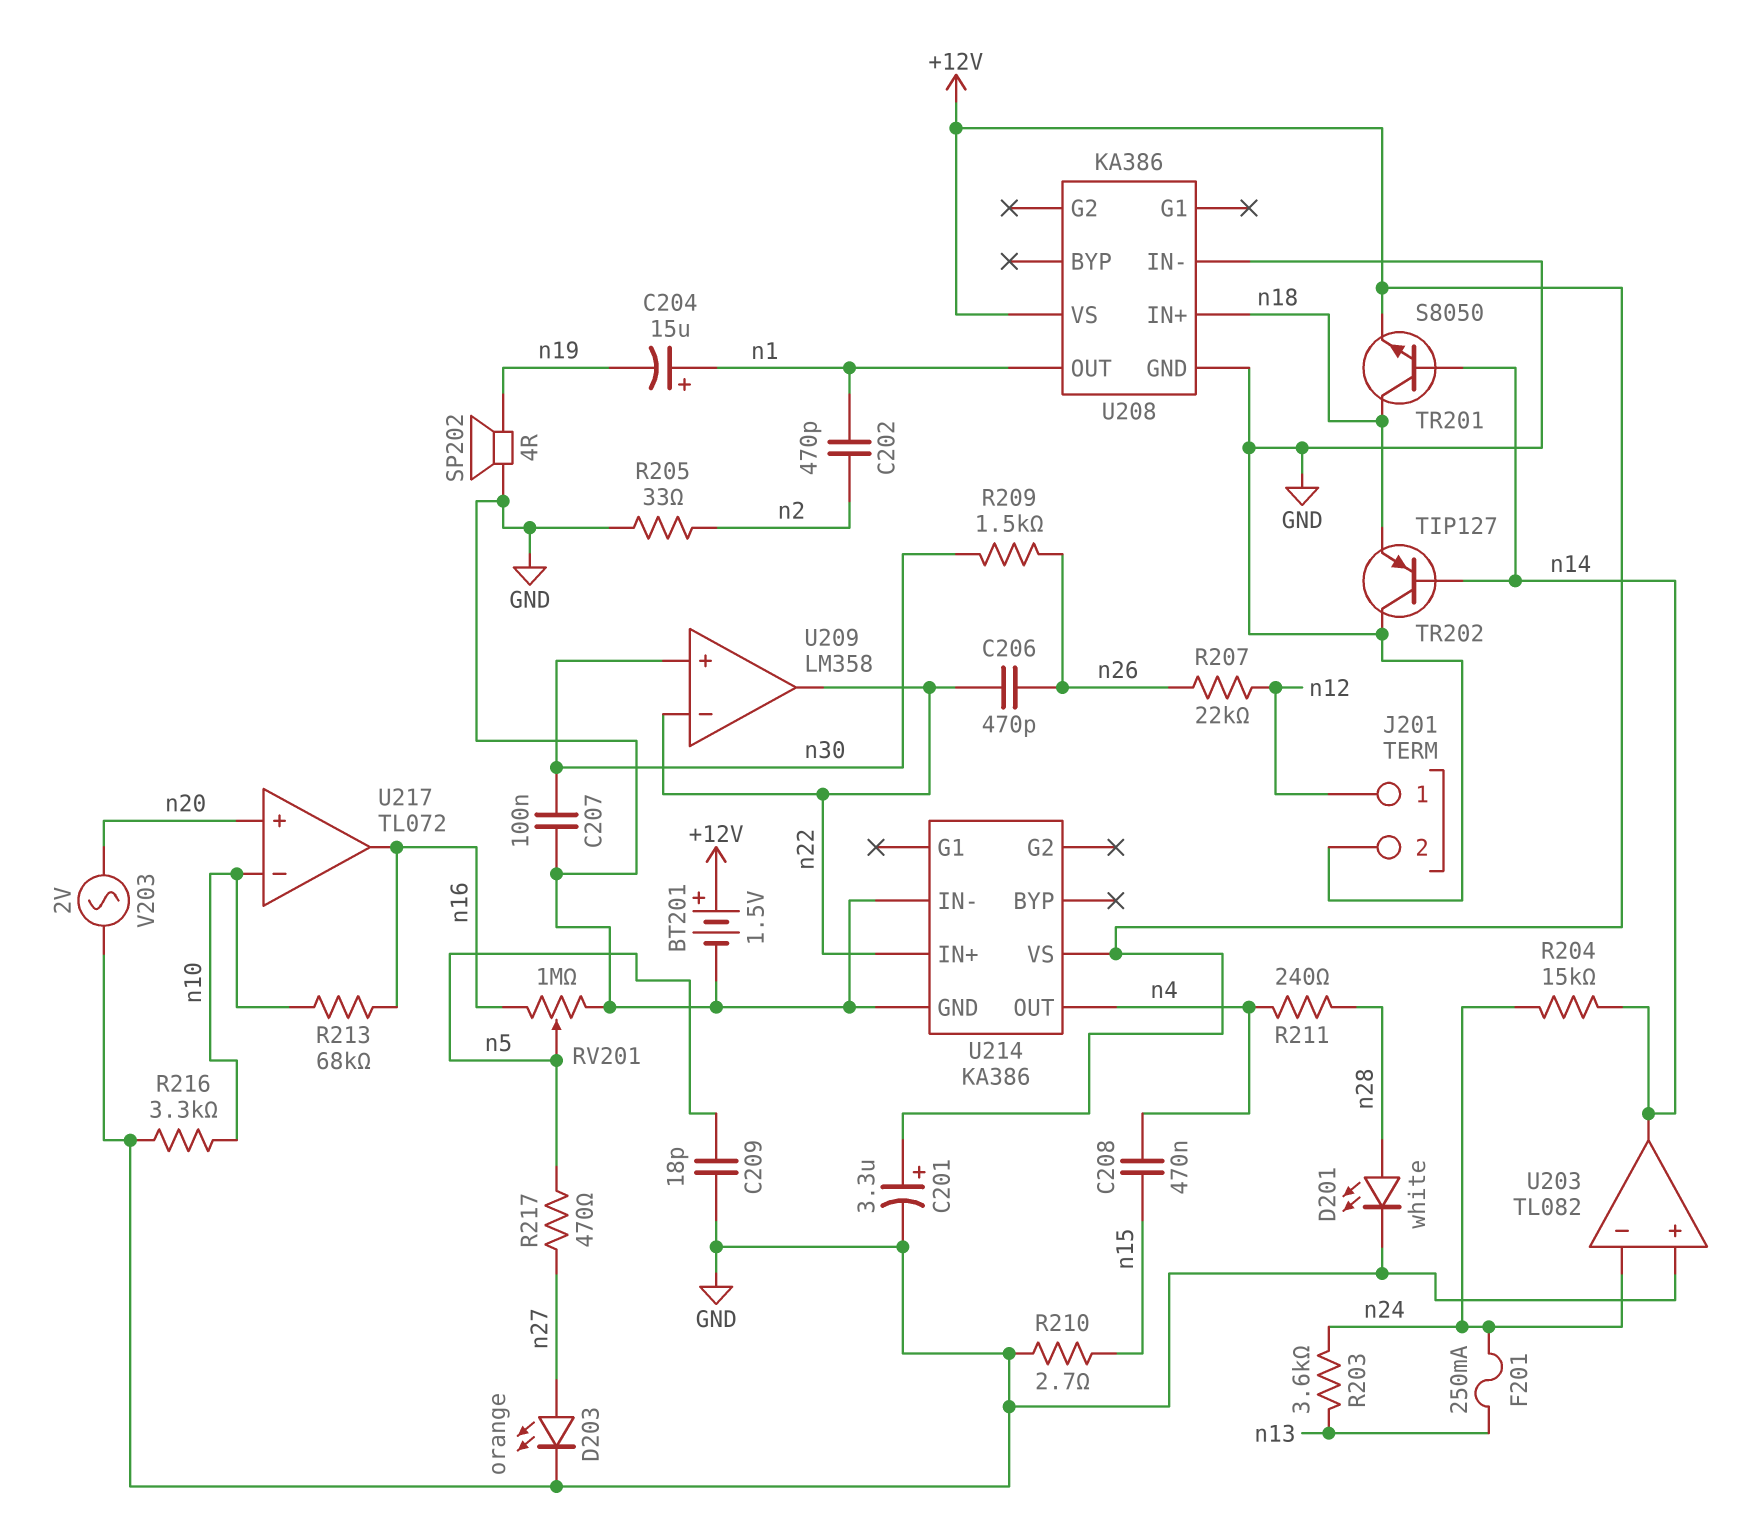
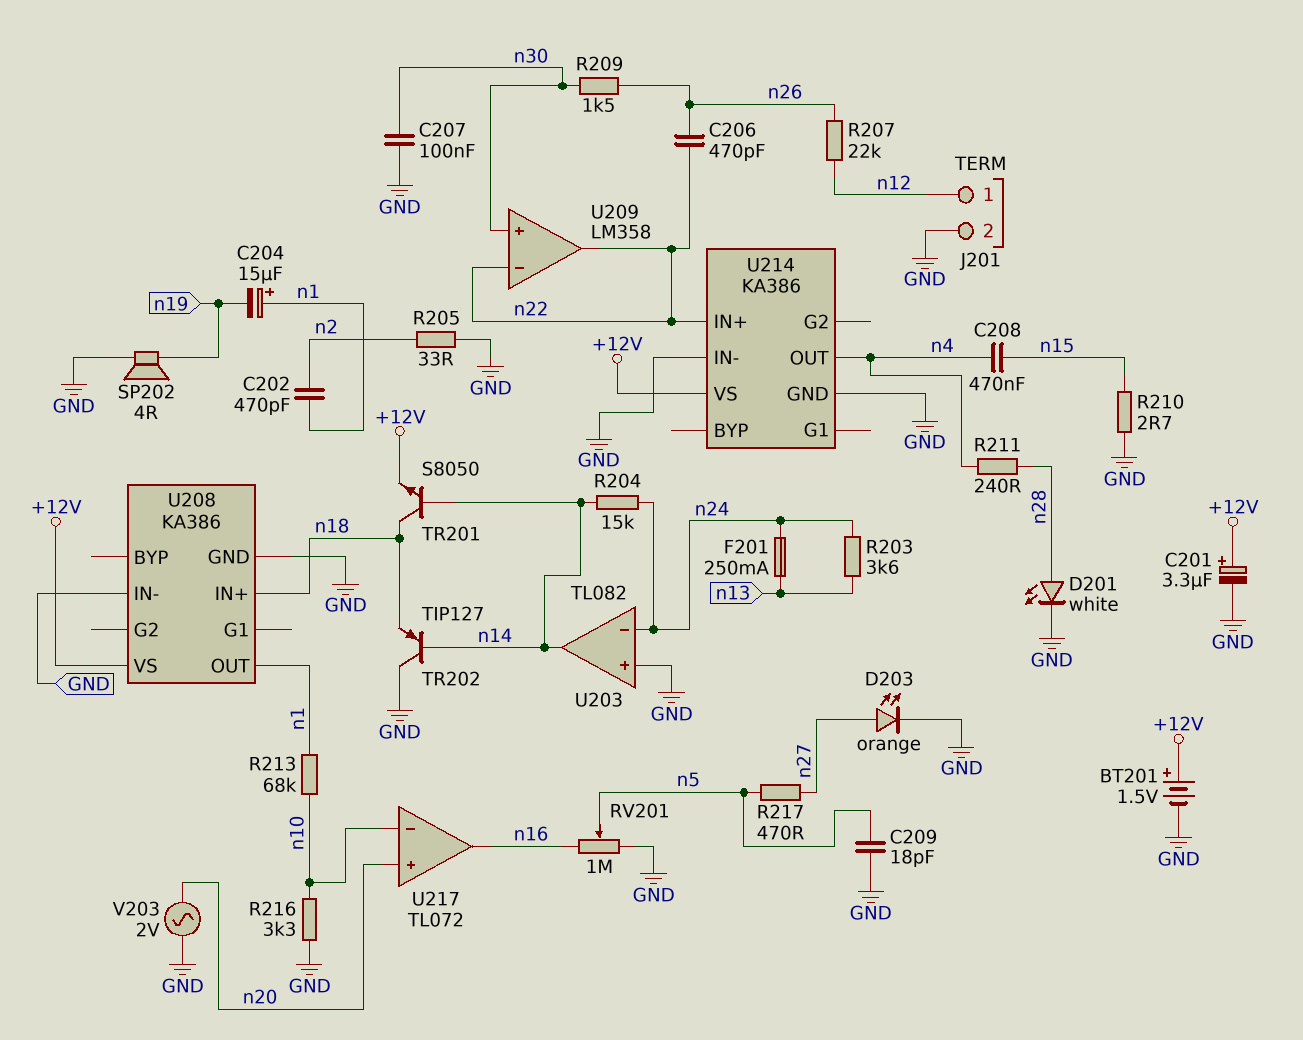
R213: 68k (n10, n16) -> 68k (n1, n10)

